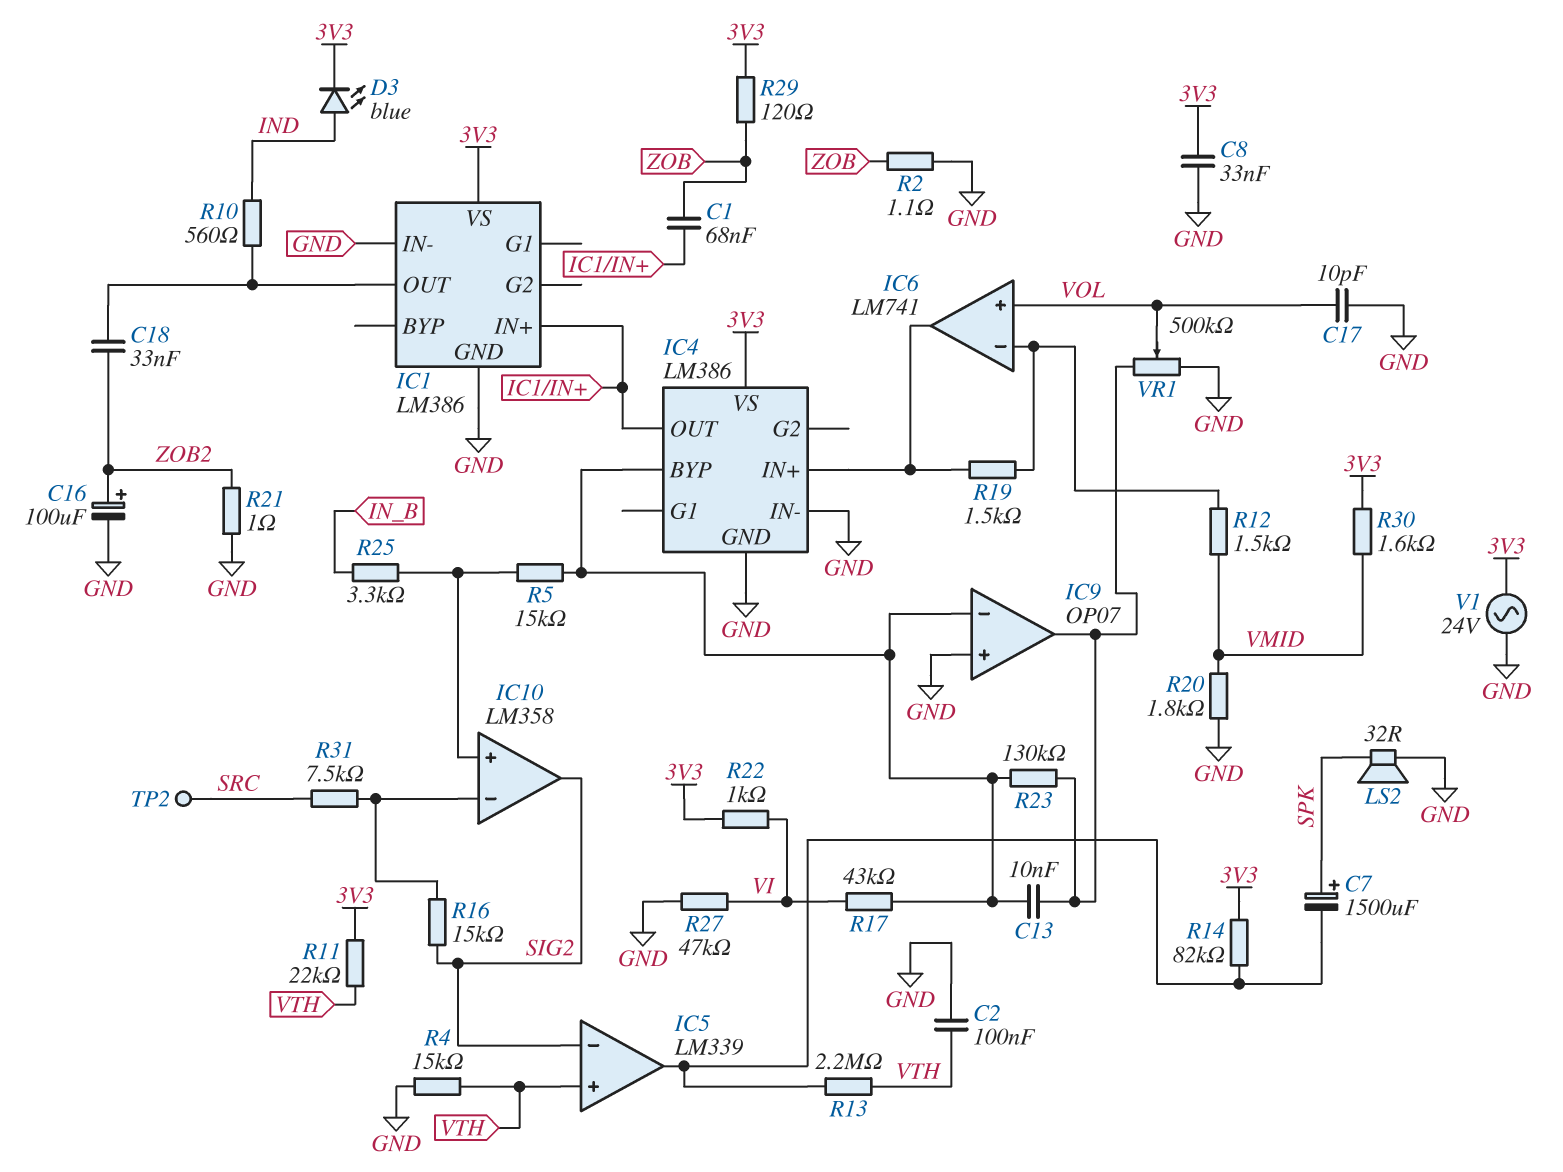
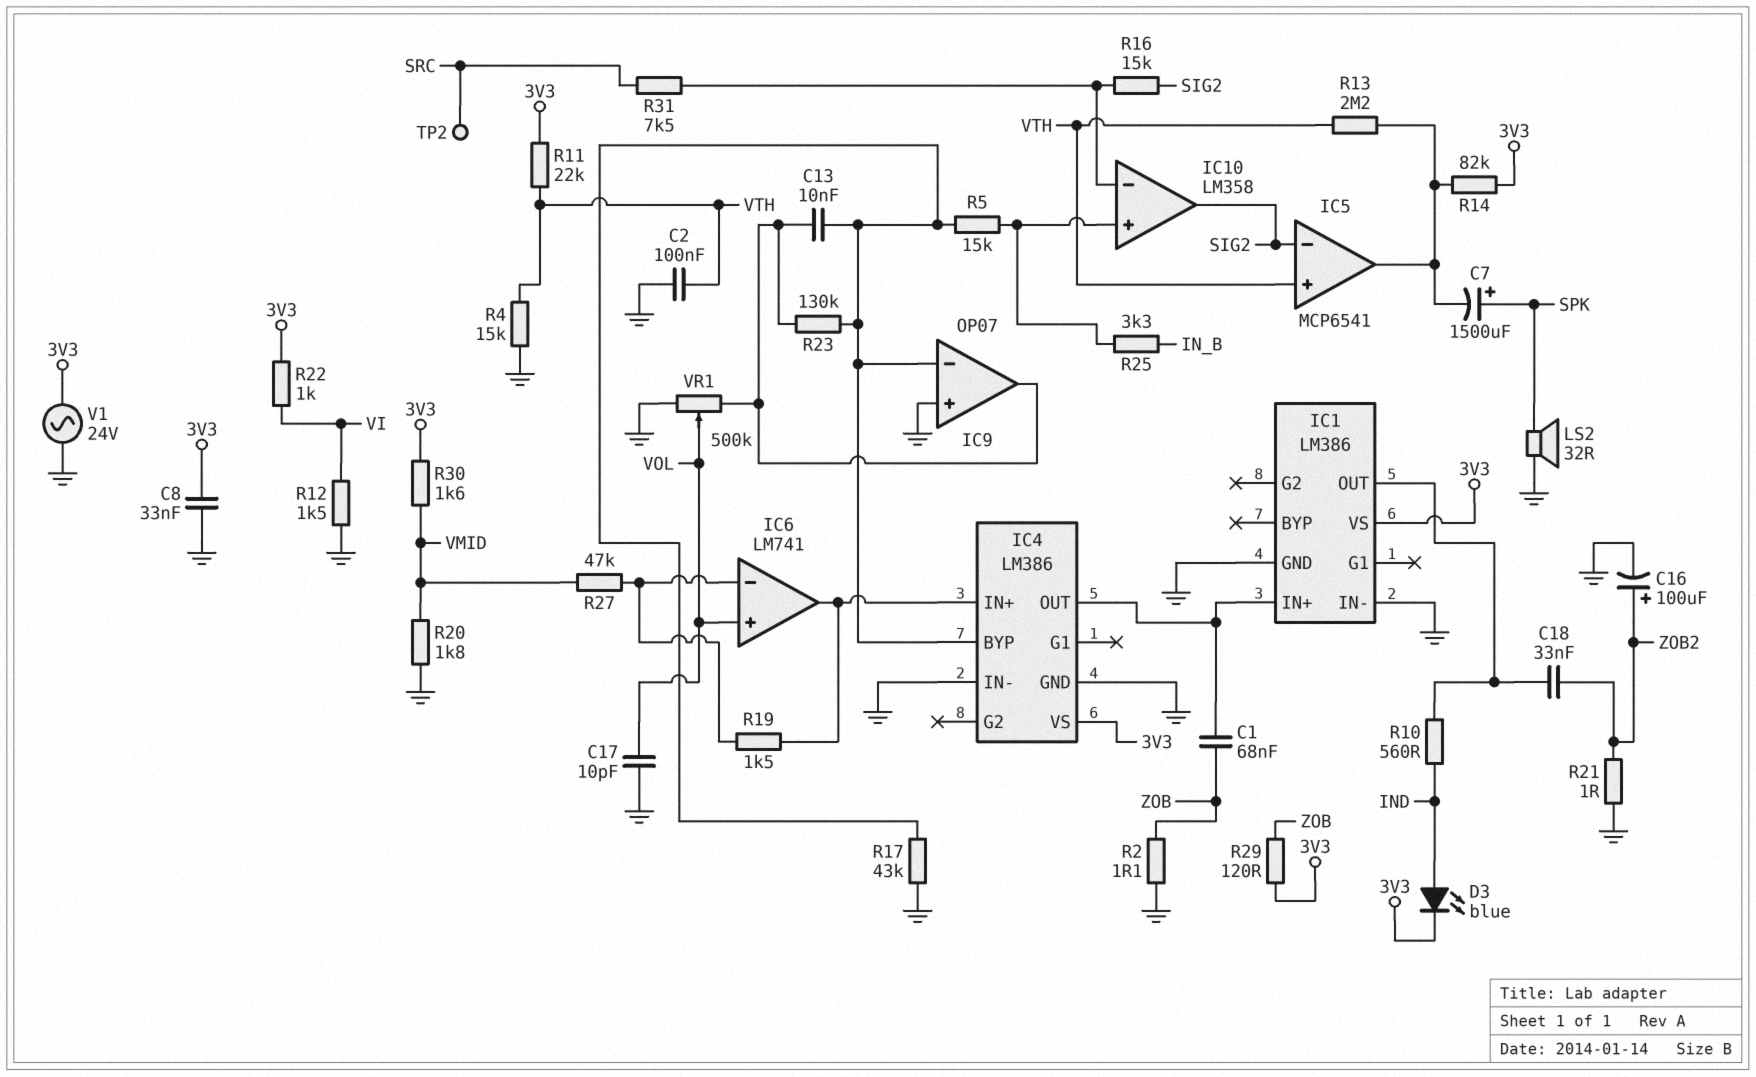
IC5: LM339 -> MCP6541
R12: 1.5k (IC6/in-, VMID) -> 1.5k (GND, VI)
R17: 43k (IC4/BYP, VI) -> 43k (GND, IC4/BYP)
R27: 47k (GND, VI) -> 47k (IC6/in-, VMID)

